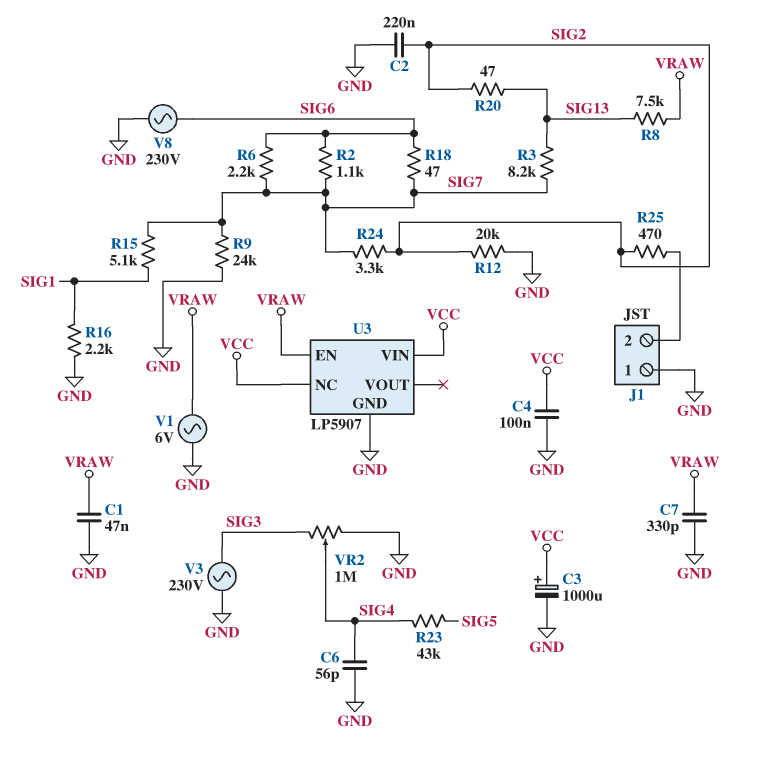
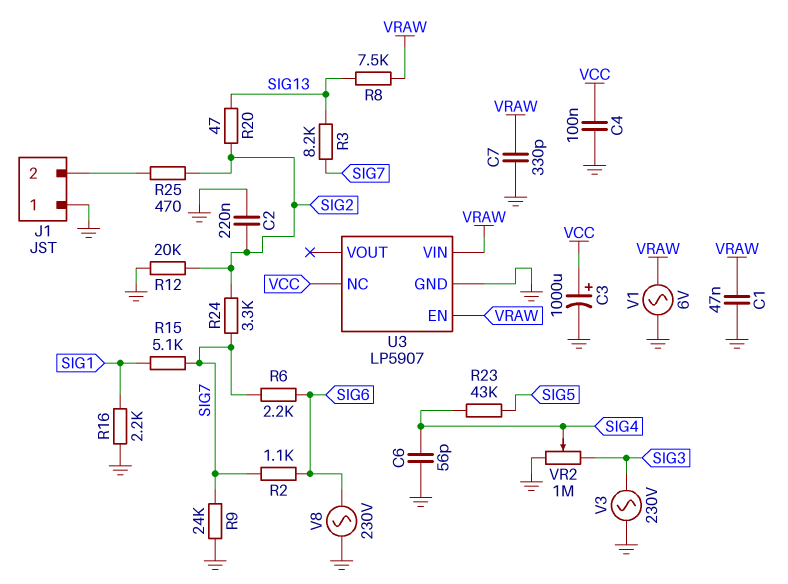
R18: 47 (SIG6, SIG7) -> none
U3 pin VIN: VCC -> VRAW

